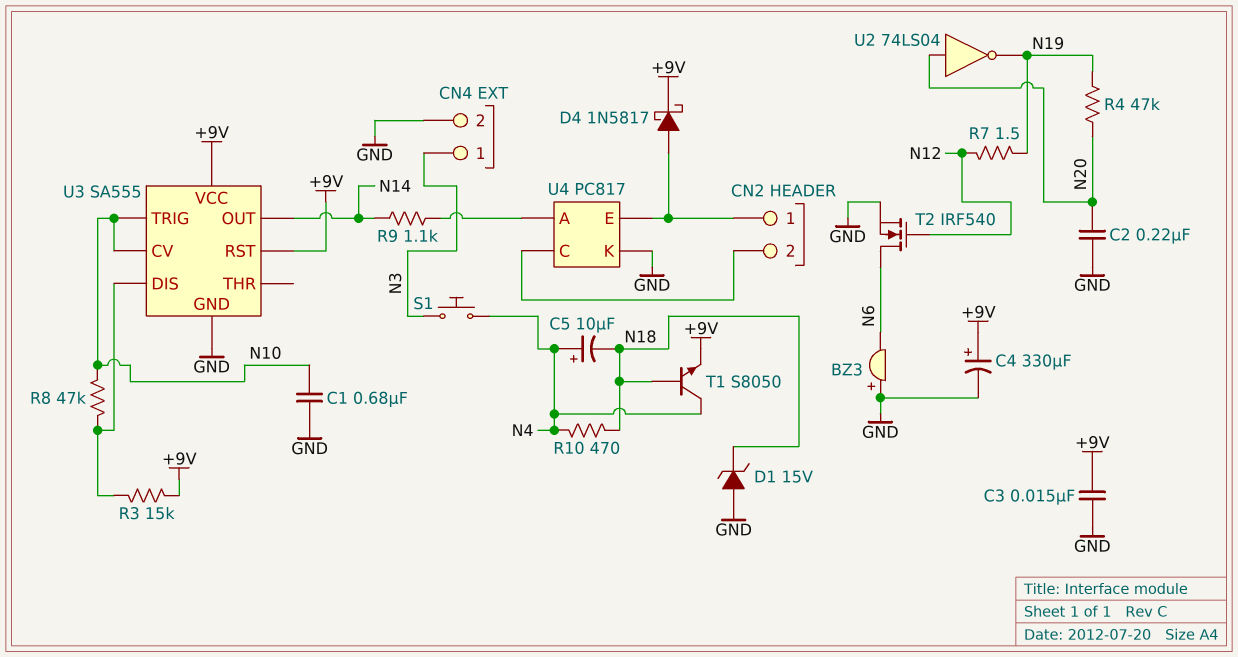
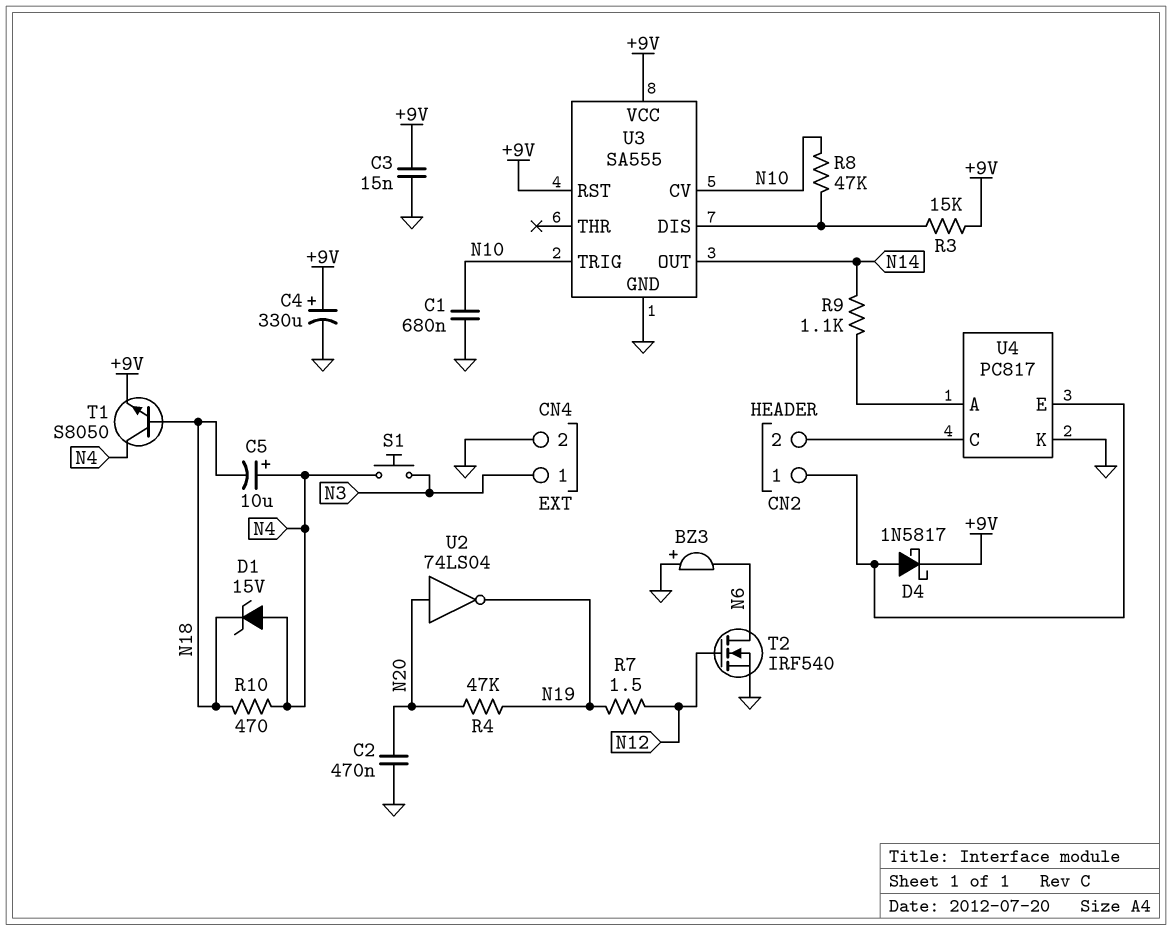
C2: 220nF (GND, N20) -> 470nF (GND, N20)
D1: zener 15V (A GND, K N18) -> zener 15V (A N4, K N18)

